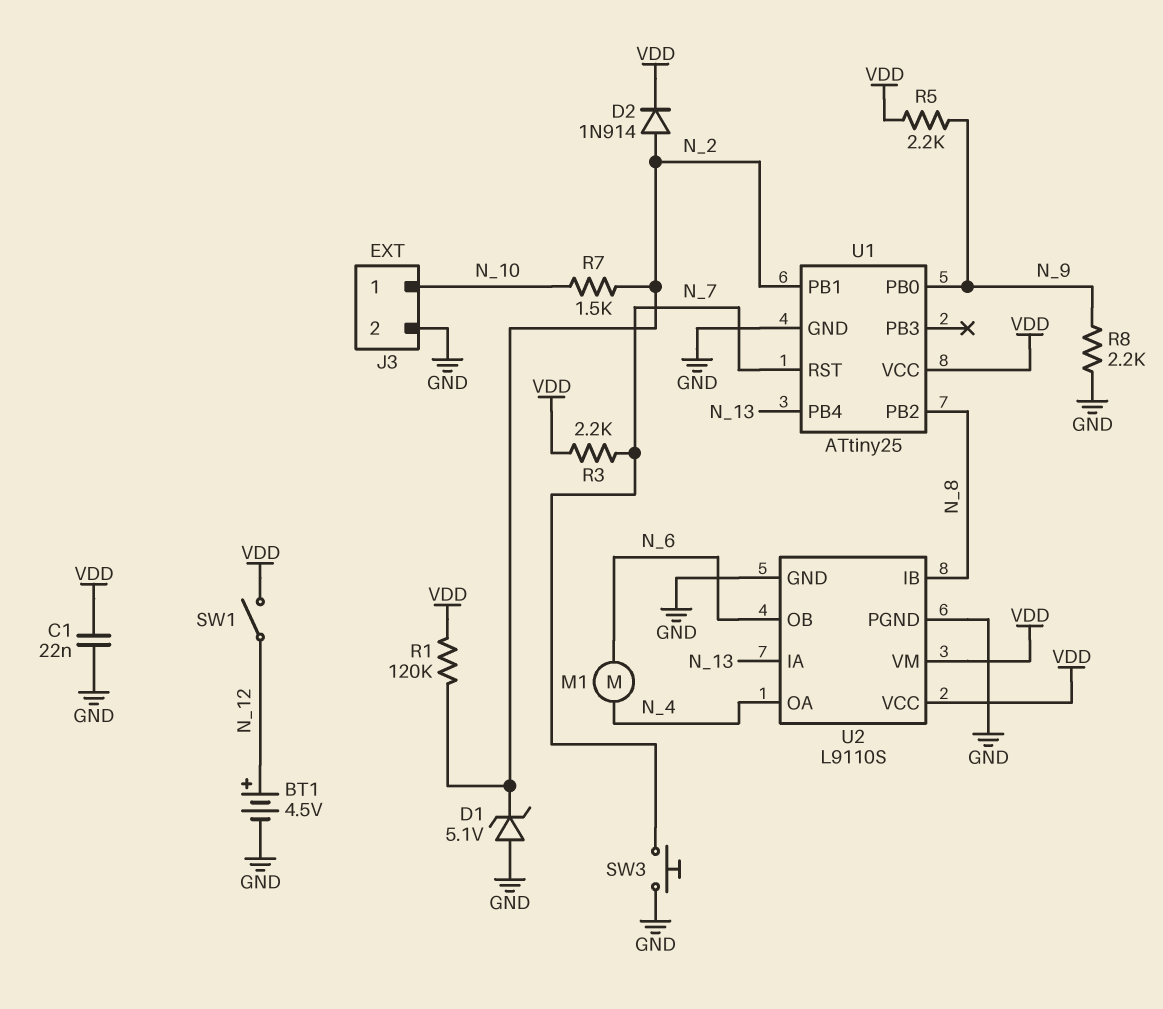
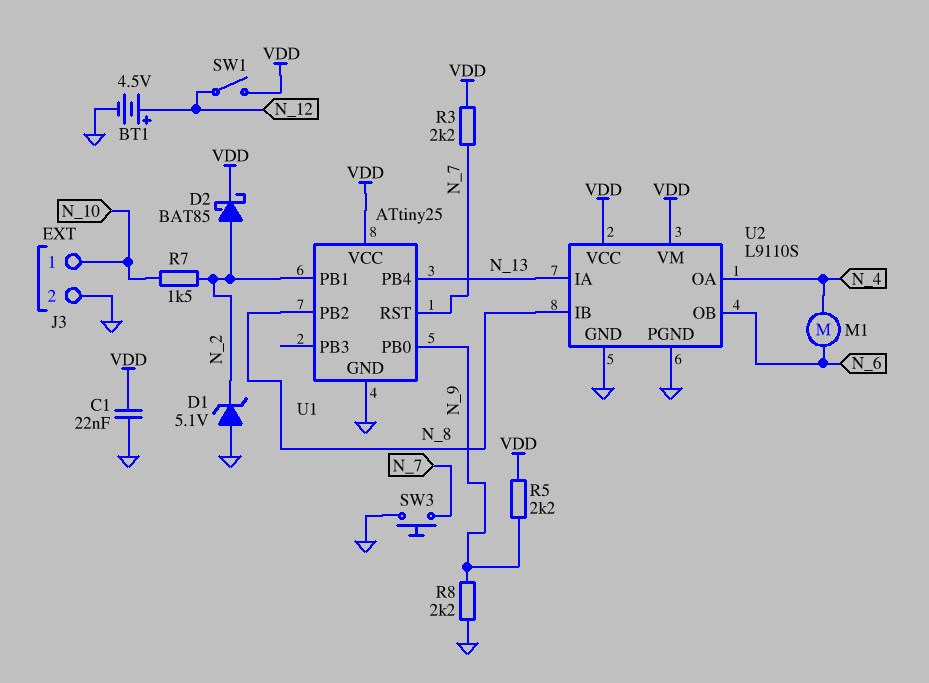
D2: diode 1N914 (A N_2, K VDD) -> schottky BAT85 (A N_2, K VDD)
R1: 120k (N_2, VDD) -> none

